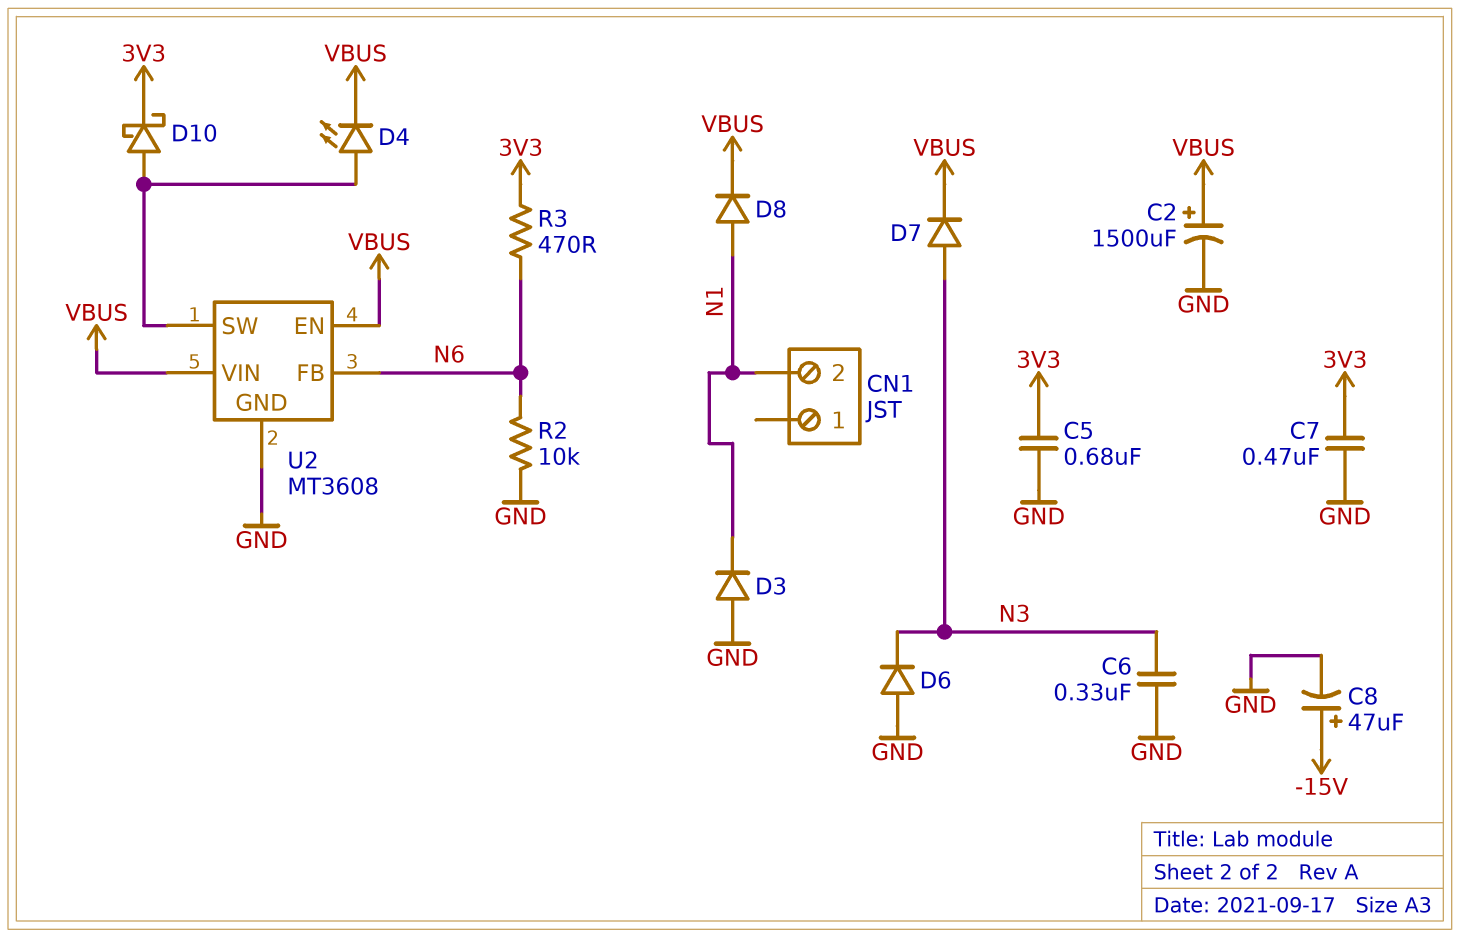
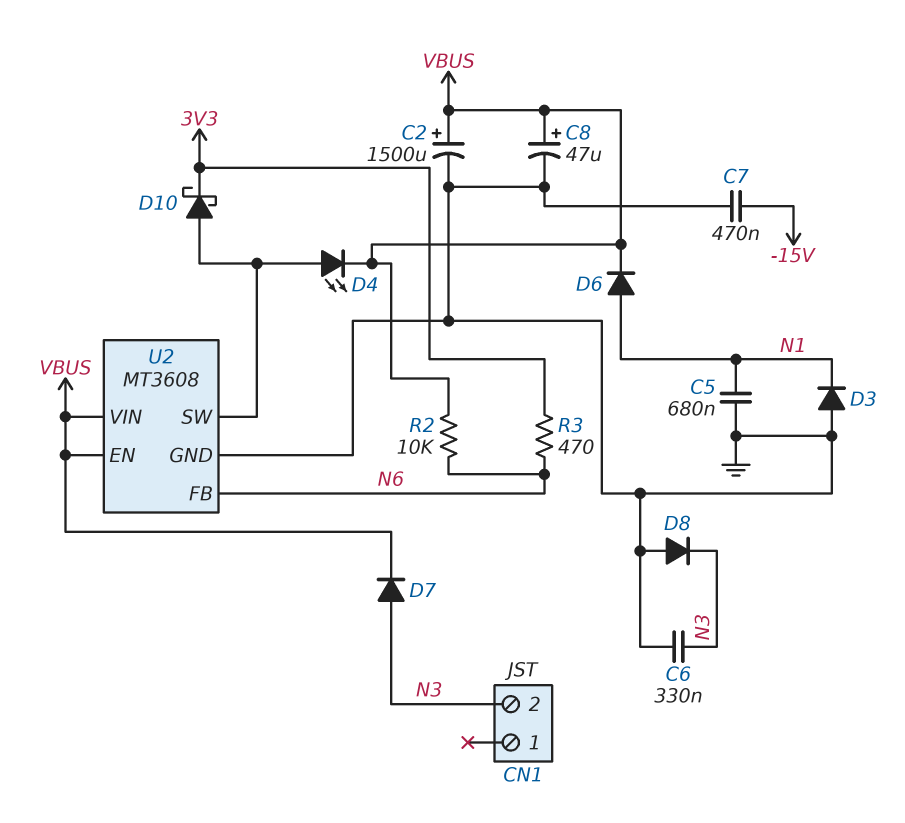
C5: 680nF (3V3, GND) -> 680nF (GND, N1)
C7: 470nF (3V3, GND) -> 470nF (-15V, GND)
C8: 47uF (plus -15V, minus GND) -> 47uF (plus VBUS, minus GND)
CN1 pin 2: N1 -> N3
D6: diode (A GND, K N3) -> diode (A N1, K VBUS)
D8: diode (A N1, K VBUS) -> diode (A GND, K N3)
R2: 10k (GND, N6) -> 10k (N6, VBUS)

